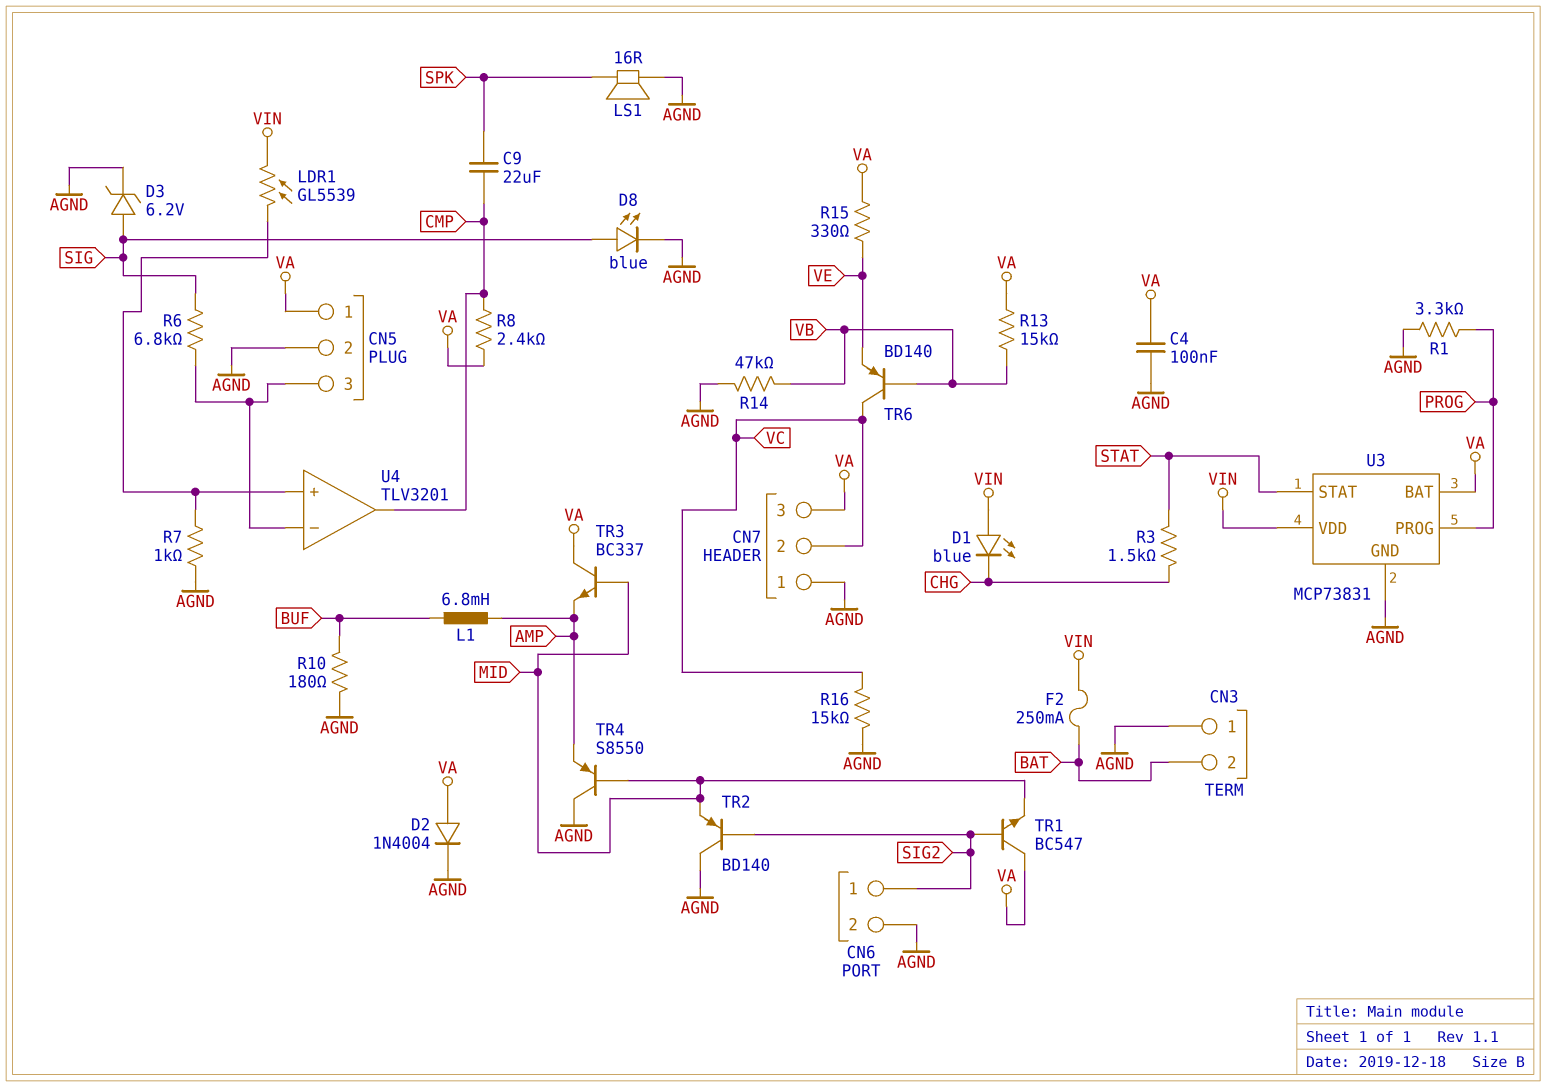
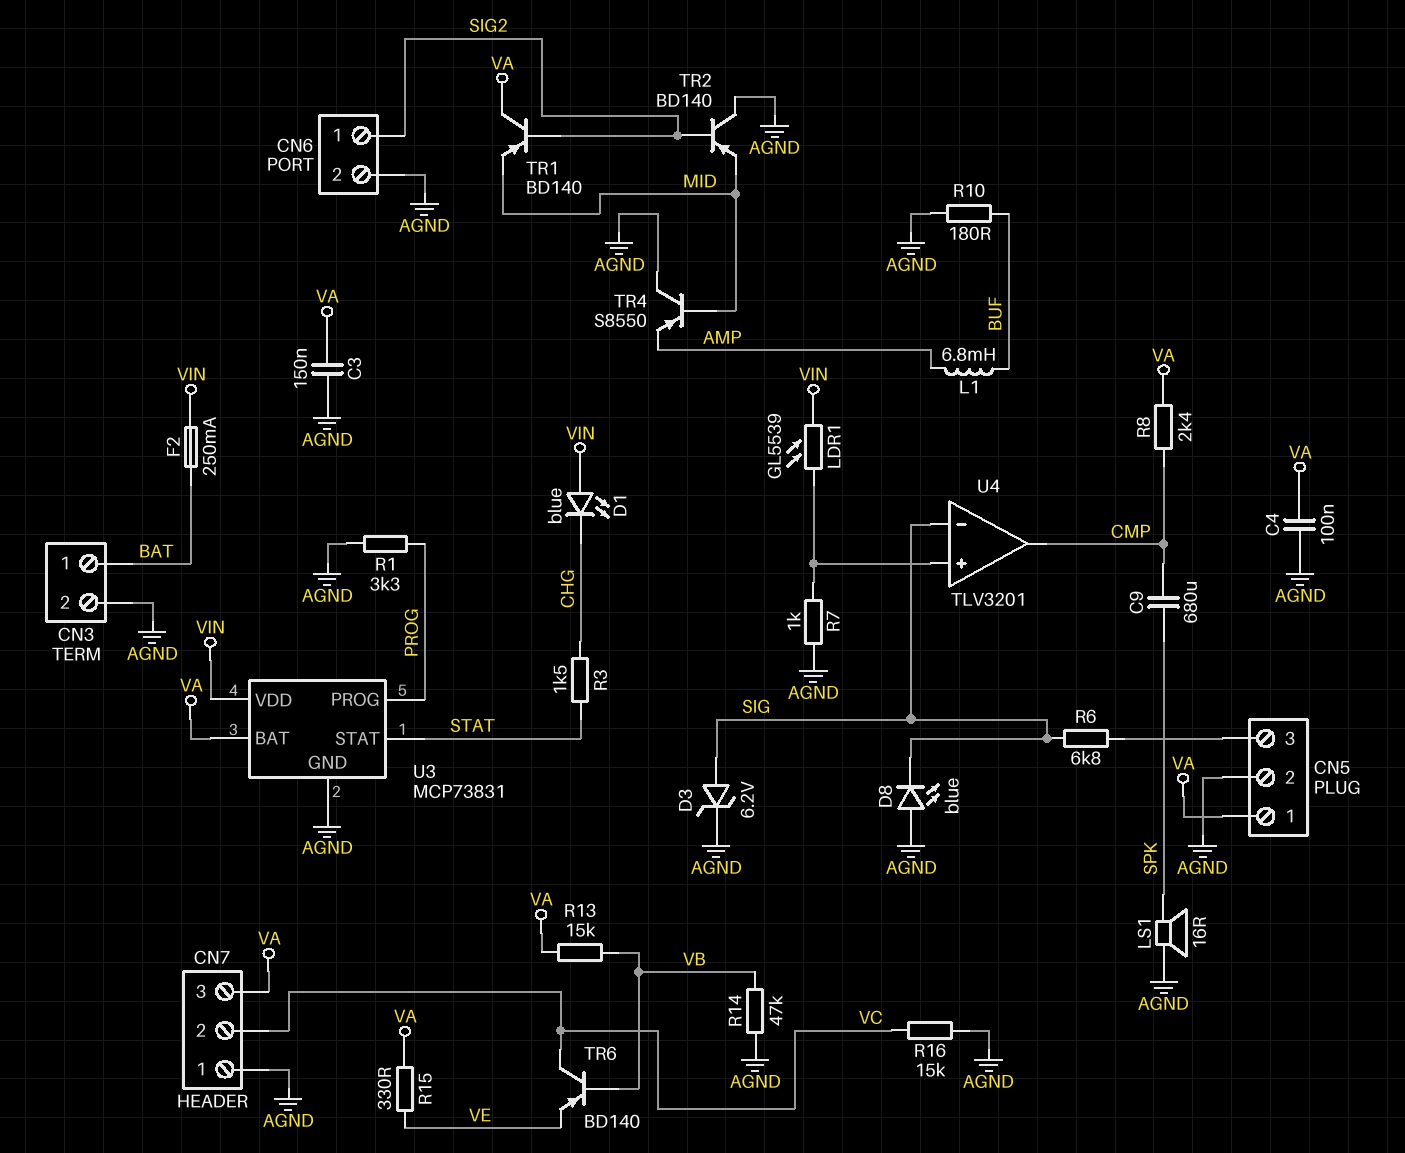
C3: none -> 150nF (AGND, VA)
C9: 22uF (CMP, SPK) -> 680uF (CMP, SPK)
CN3 pin 1: AGND -> BAT
CN3 pin 2: BAT -> AGND
D2: diode 1N4004 (A VA, K AGND) -> none
D8: LED blue (A SIG, K AGND) -> LED blue (A AGND, K SIG)
TR1: NPN BC547 (B SIG2, C VA, E MID) -> PNP BD140 (B SIG2, C VA, E MID)
TR3: NPN BC337 (B MID, C VA, E AMP) -> none
U4 pin in-: CN5/3 -> SIG

